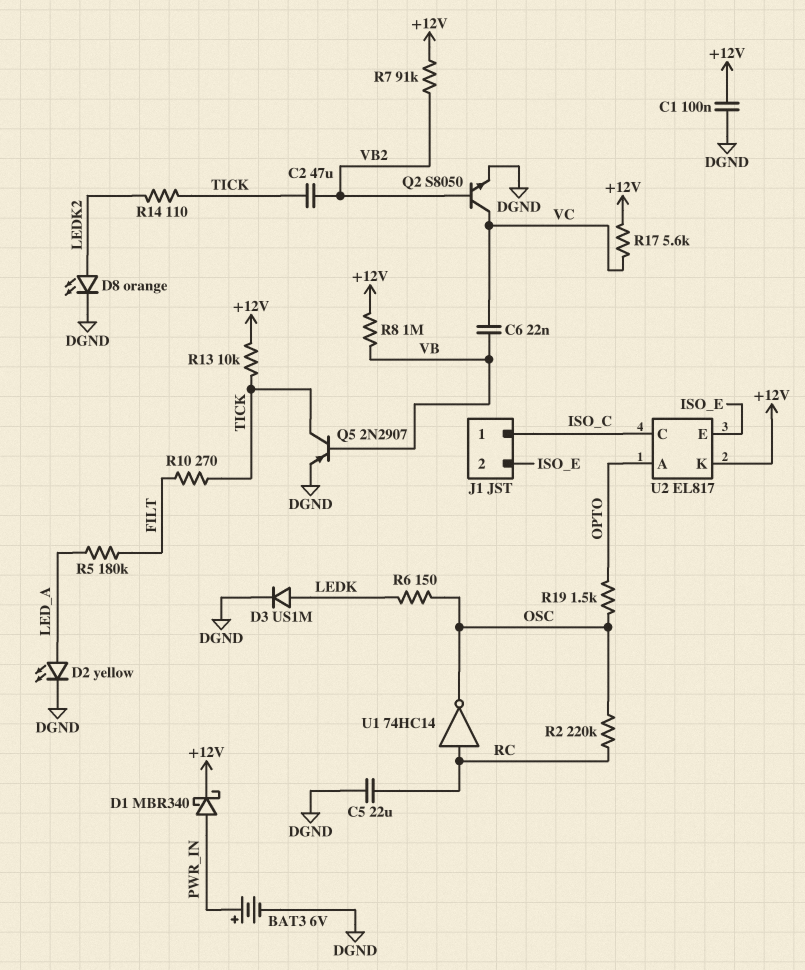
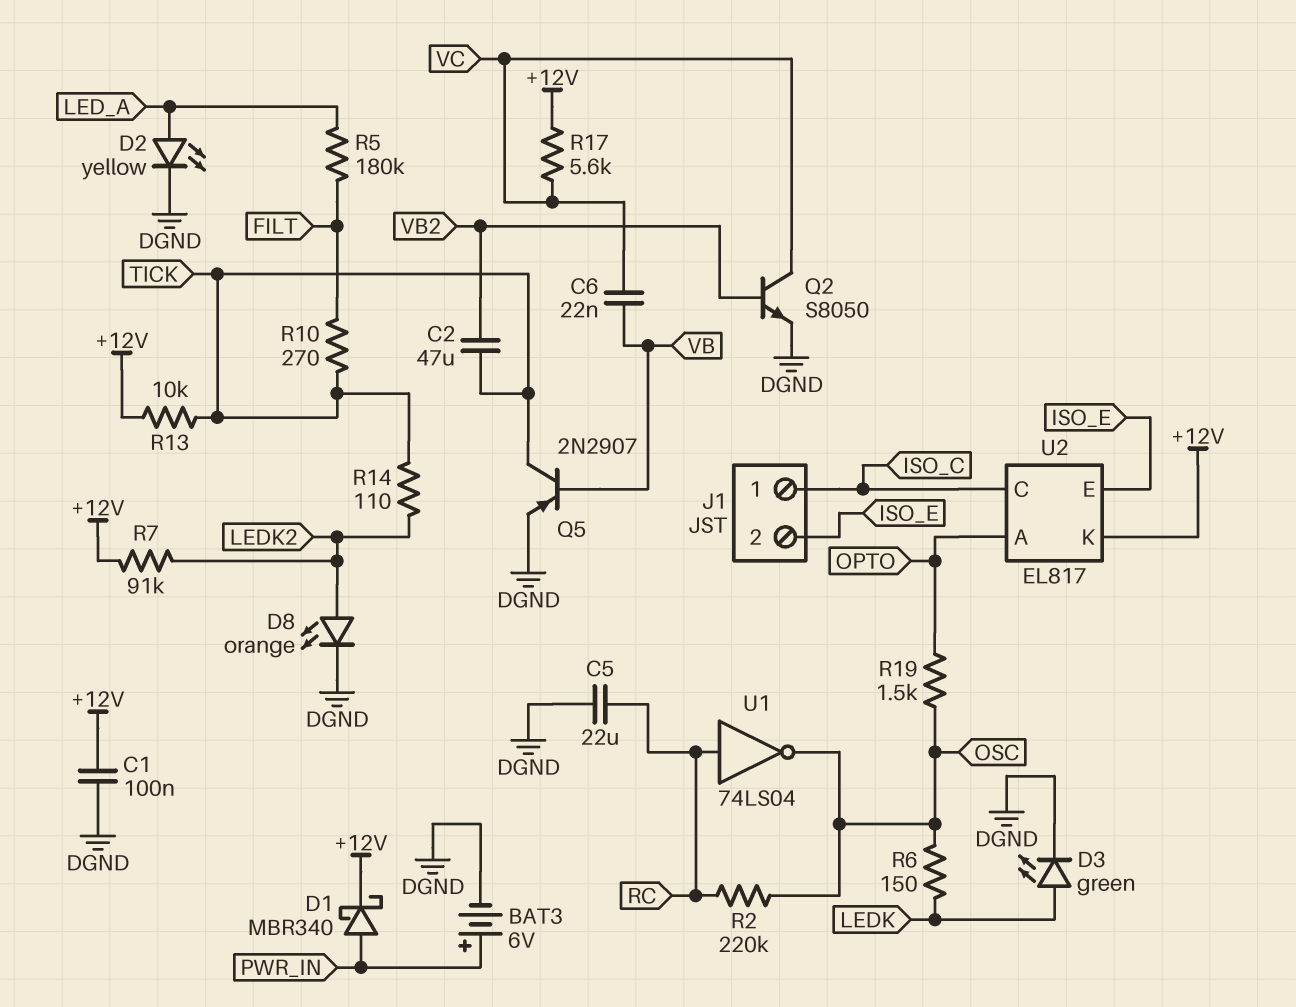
D3: diode US1M (A LEDK, K DGND) -> LED green (A LEDK, K DGND)
R7: 91k (+12V, VB2) -> 91k (+12V, LEDK2)
R8: 1M (+12V, VB) -> none
U1: NOT 74HC14 (in RC, out OSC) -> NOT 74LS04 (in RC, out OSC)

